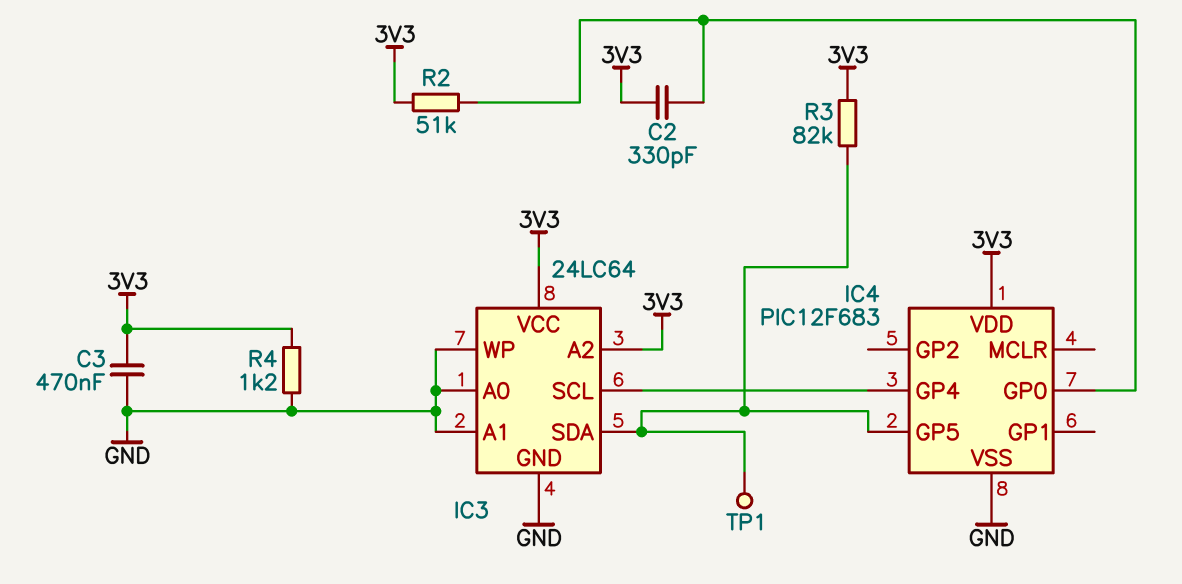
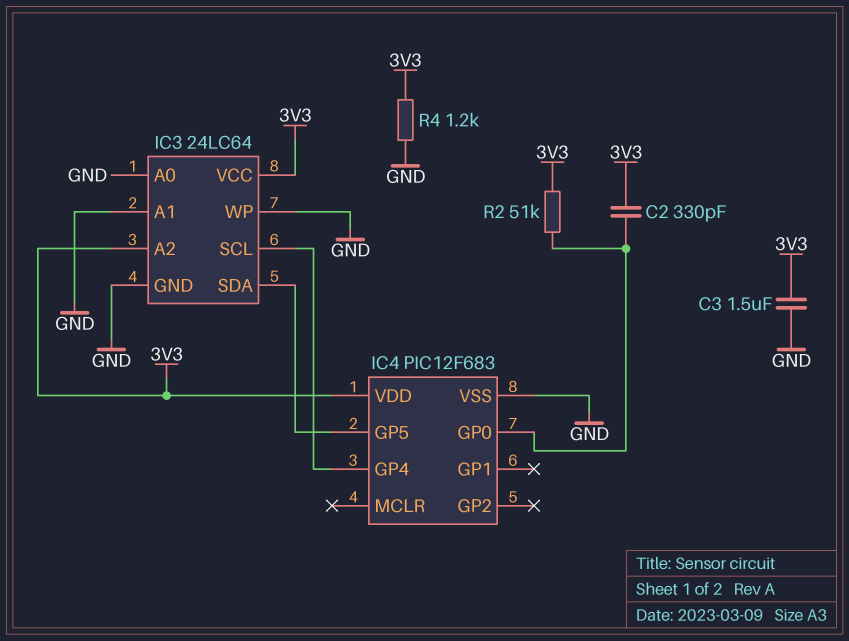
C3: 470nF (3V3, GND) -> 1.5uF (3V3, GND)
R3: 82k (3V3, IC3/SDA) -> none
TP1: test point (IC3/SDA) -> none

